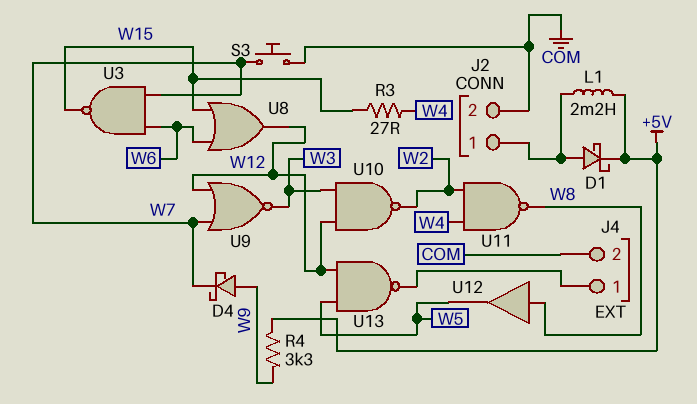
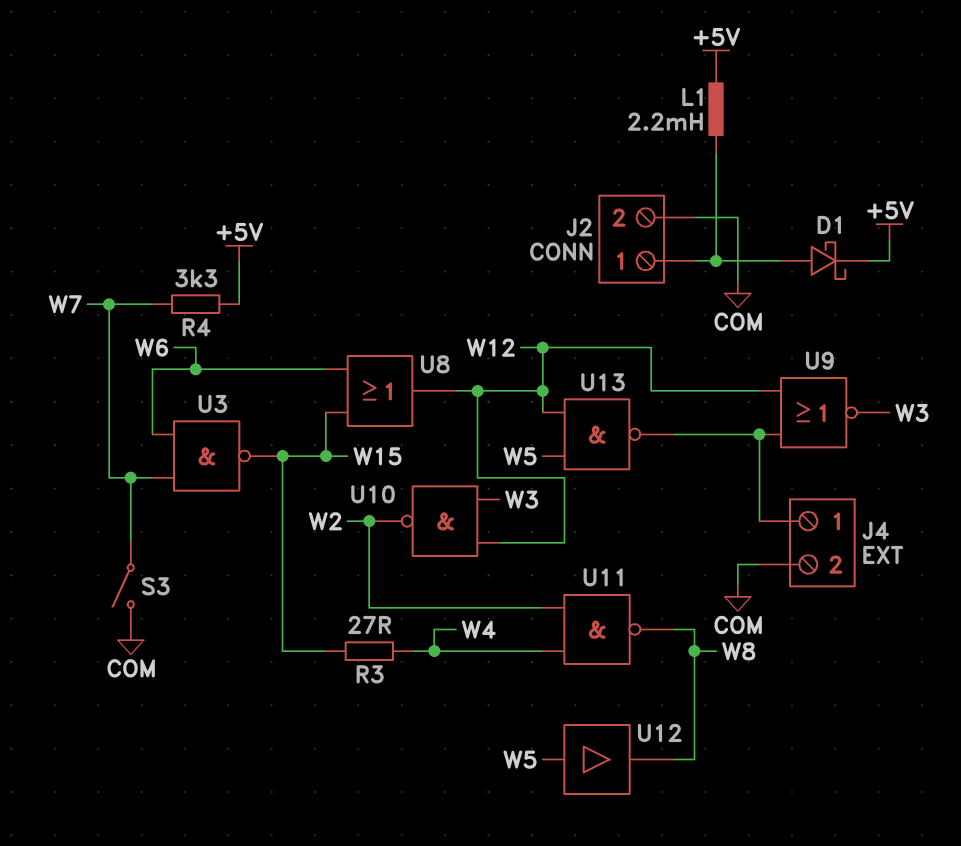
D4: schottky (A W9, K W7) -> none
R4: 3.3k (+5V, W9) -> 3.3k (+5V, W7)
S3: button (COM, W7) -> switch (COM, W7)
U9: NOR (in W7, in W12, out W3) -> NOR (in J4/1, in W12, out W3)
U12: buffer (in W8, out W5) -> buffer (in W5, out W8)

